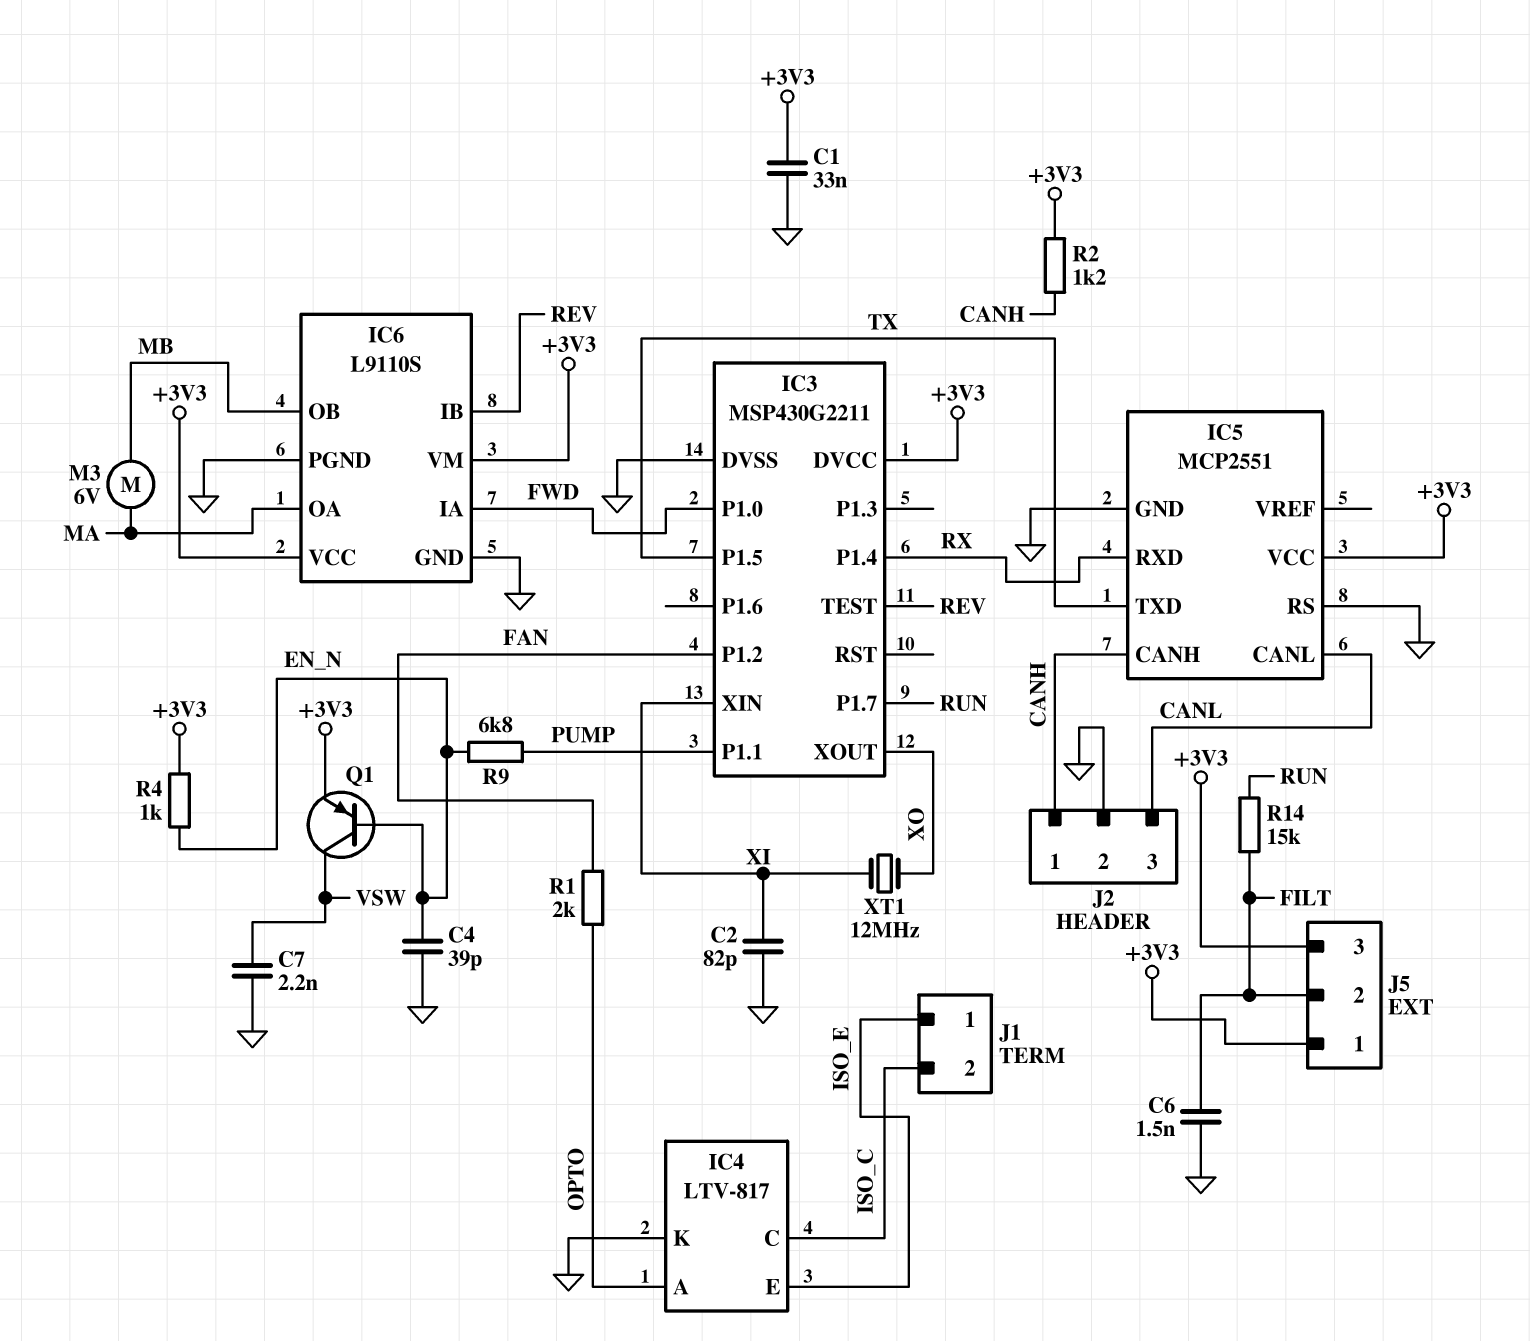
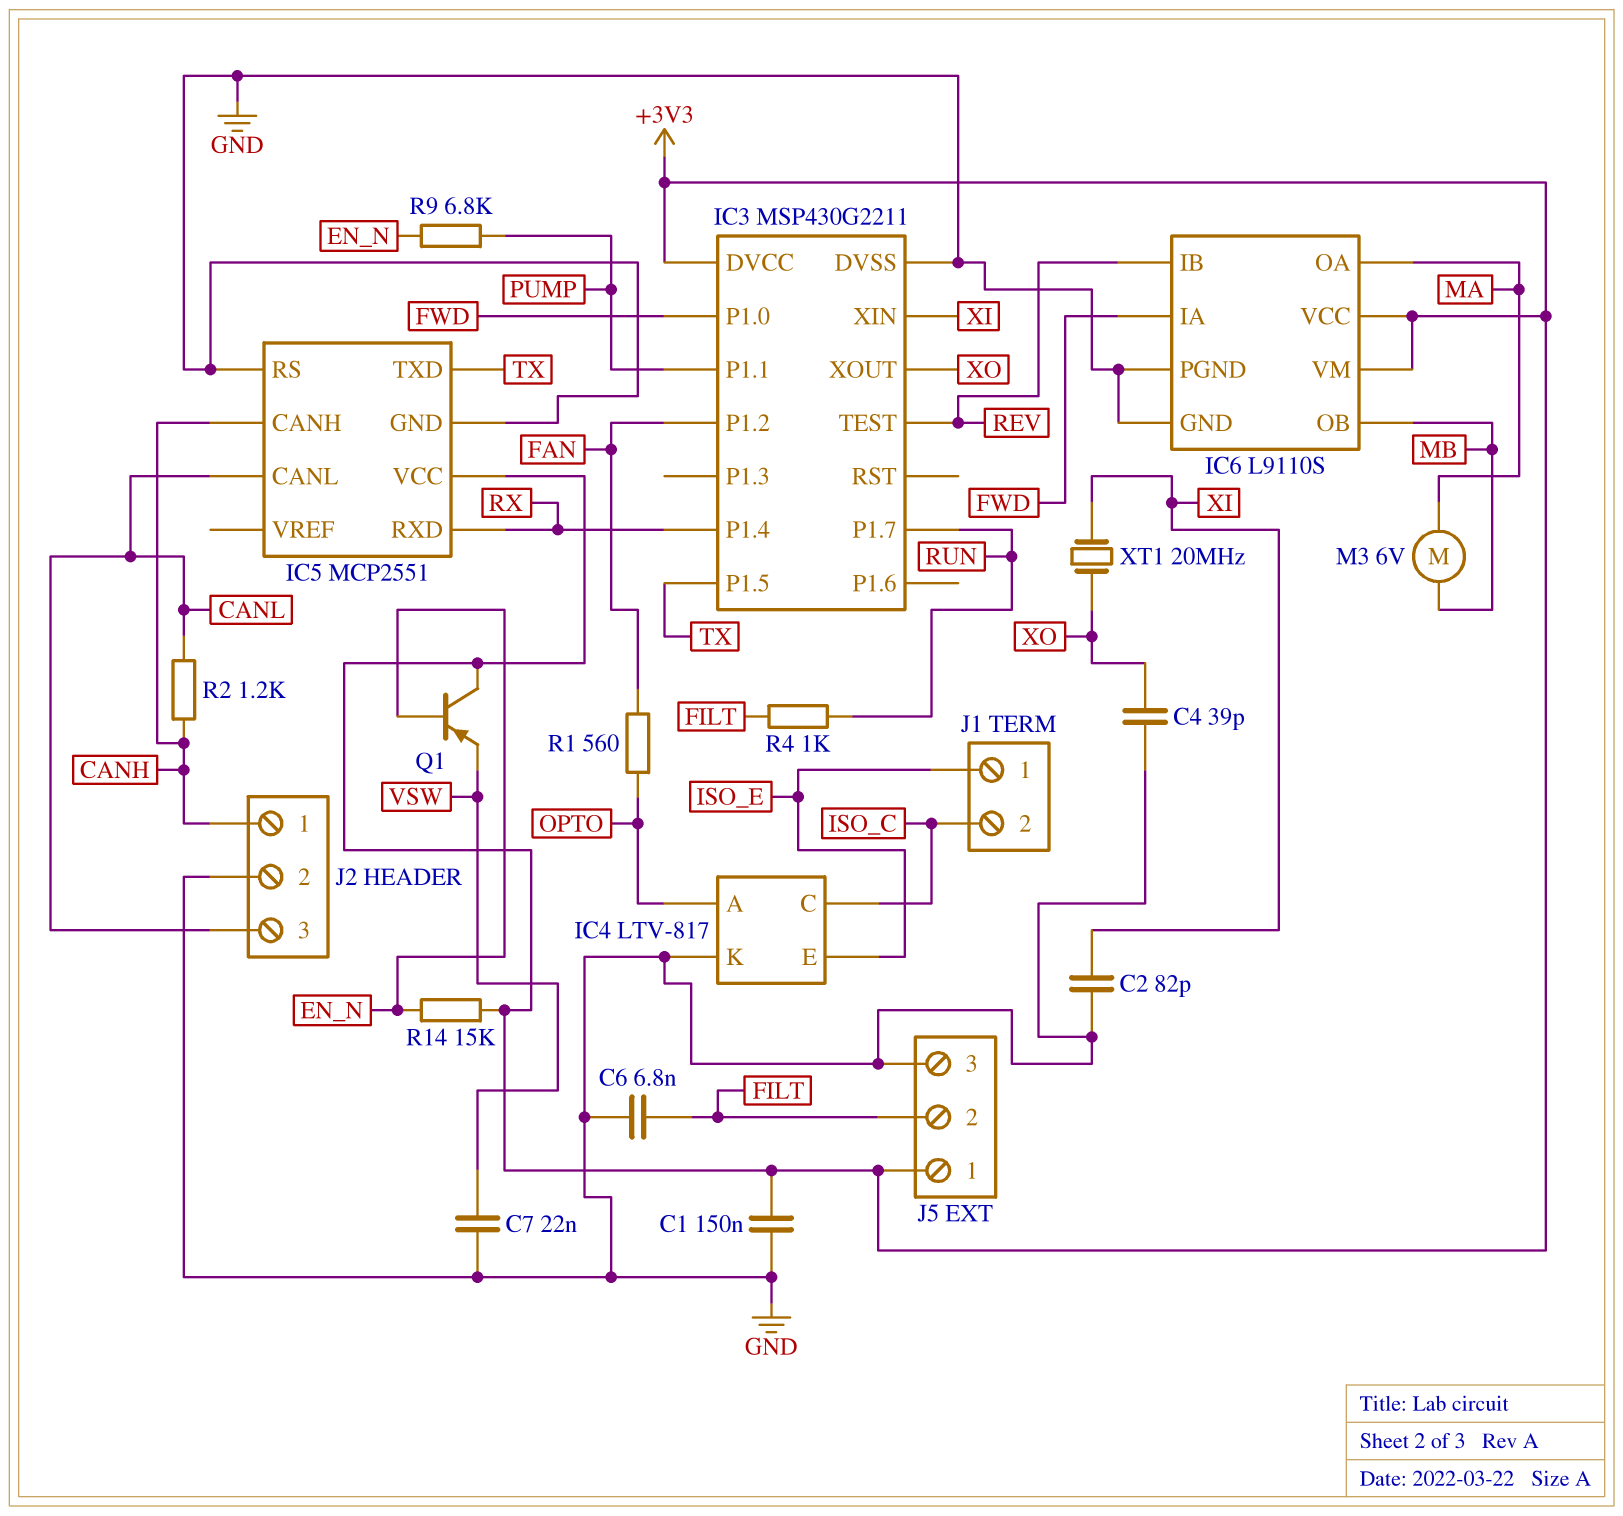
C1: 33nF (+3V3, GND) -> 150nF (+3V3, GND)
C4: 39pF (EN_N, GND) -> 39pF (GND, XO)
C6: 1.5nF (FILT, GND) -> 6.8nF (FILT, GND)
C7: 2.2nF (GND, VSW) -> 22nF (GND, VSW)
J5 pin 3: +3V3 -> GND
Q1: PNP (B EN_N, C VSW, E +3V3) -> PNP (B EN_N, C +3V3, E VSW)
R1: 2k (FAN, OPTO) -> 560 (FAN, OPTO)
R2: 1.2k (+3V3, CANH) -> 1.2k (CANH, CANL)
R4: 1k (+3V3, EN_N) -> 1k (FILT, RUN)
R14: 15k (FILT, RUN) -> 15k (+3V3, EN_N)
XT1: 12MHz (XI, XO) -> 20MHz (XI, XO)

